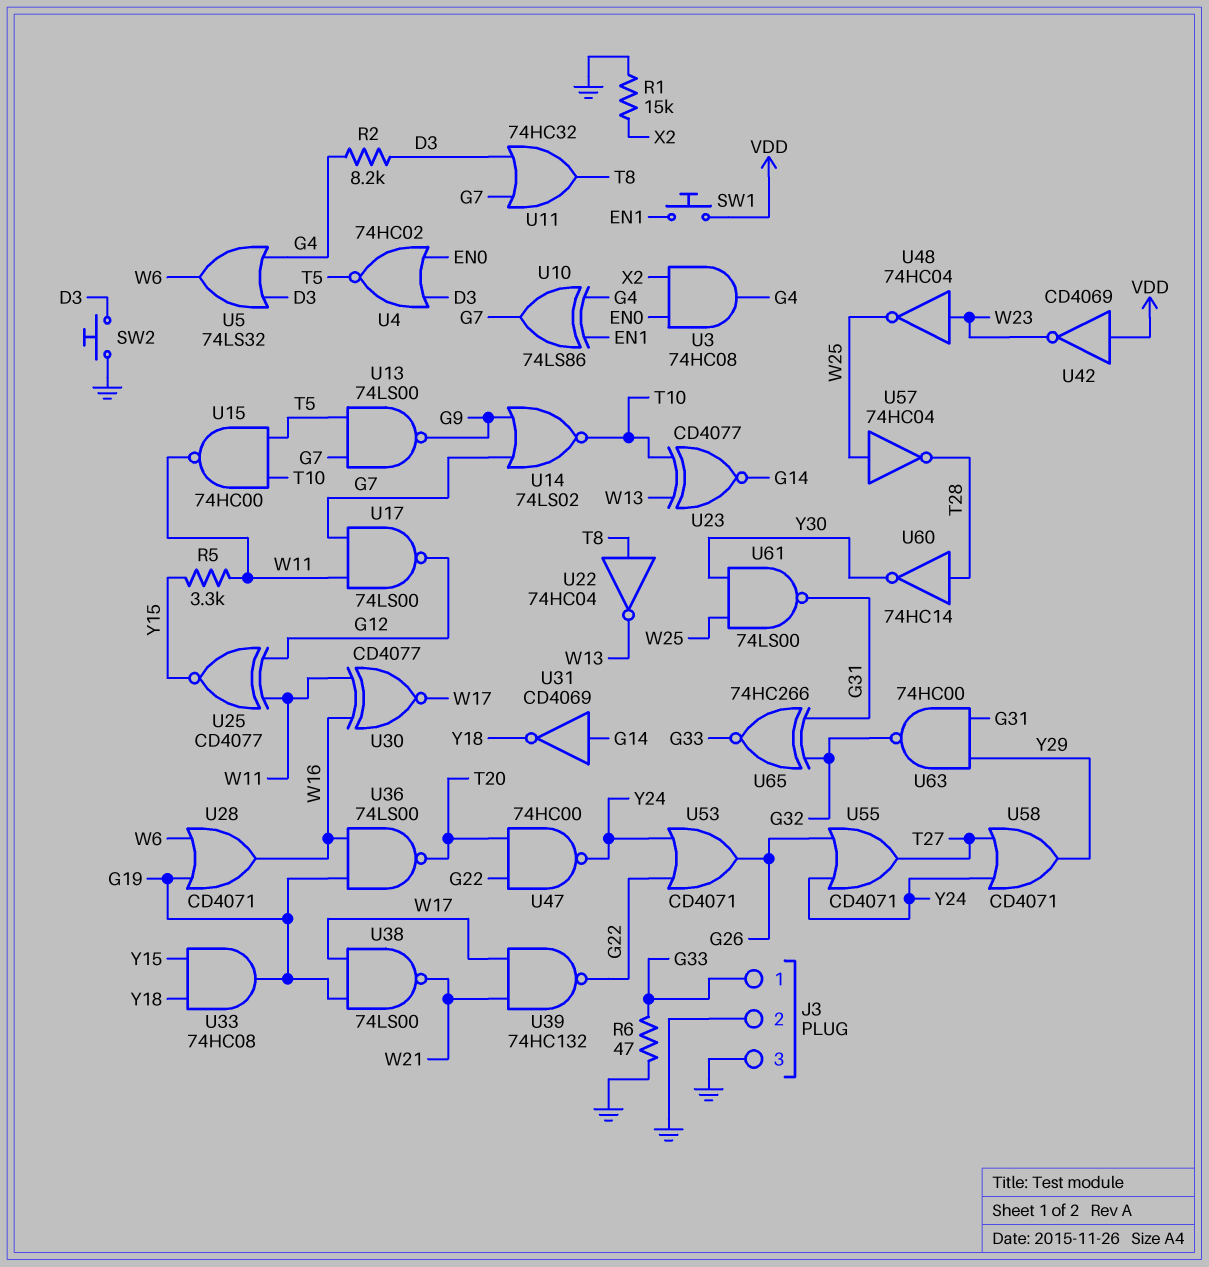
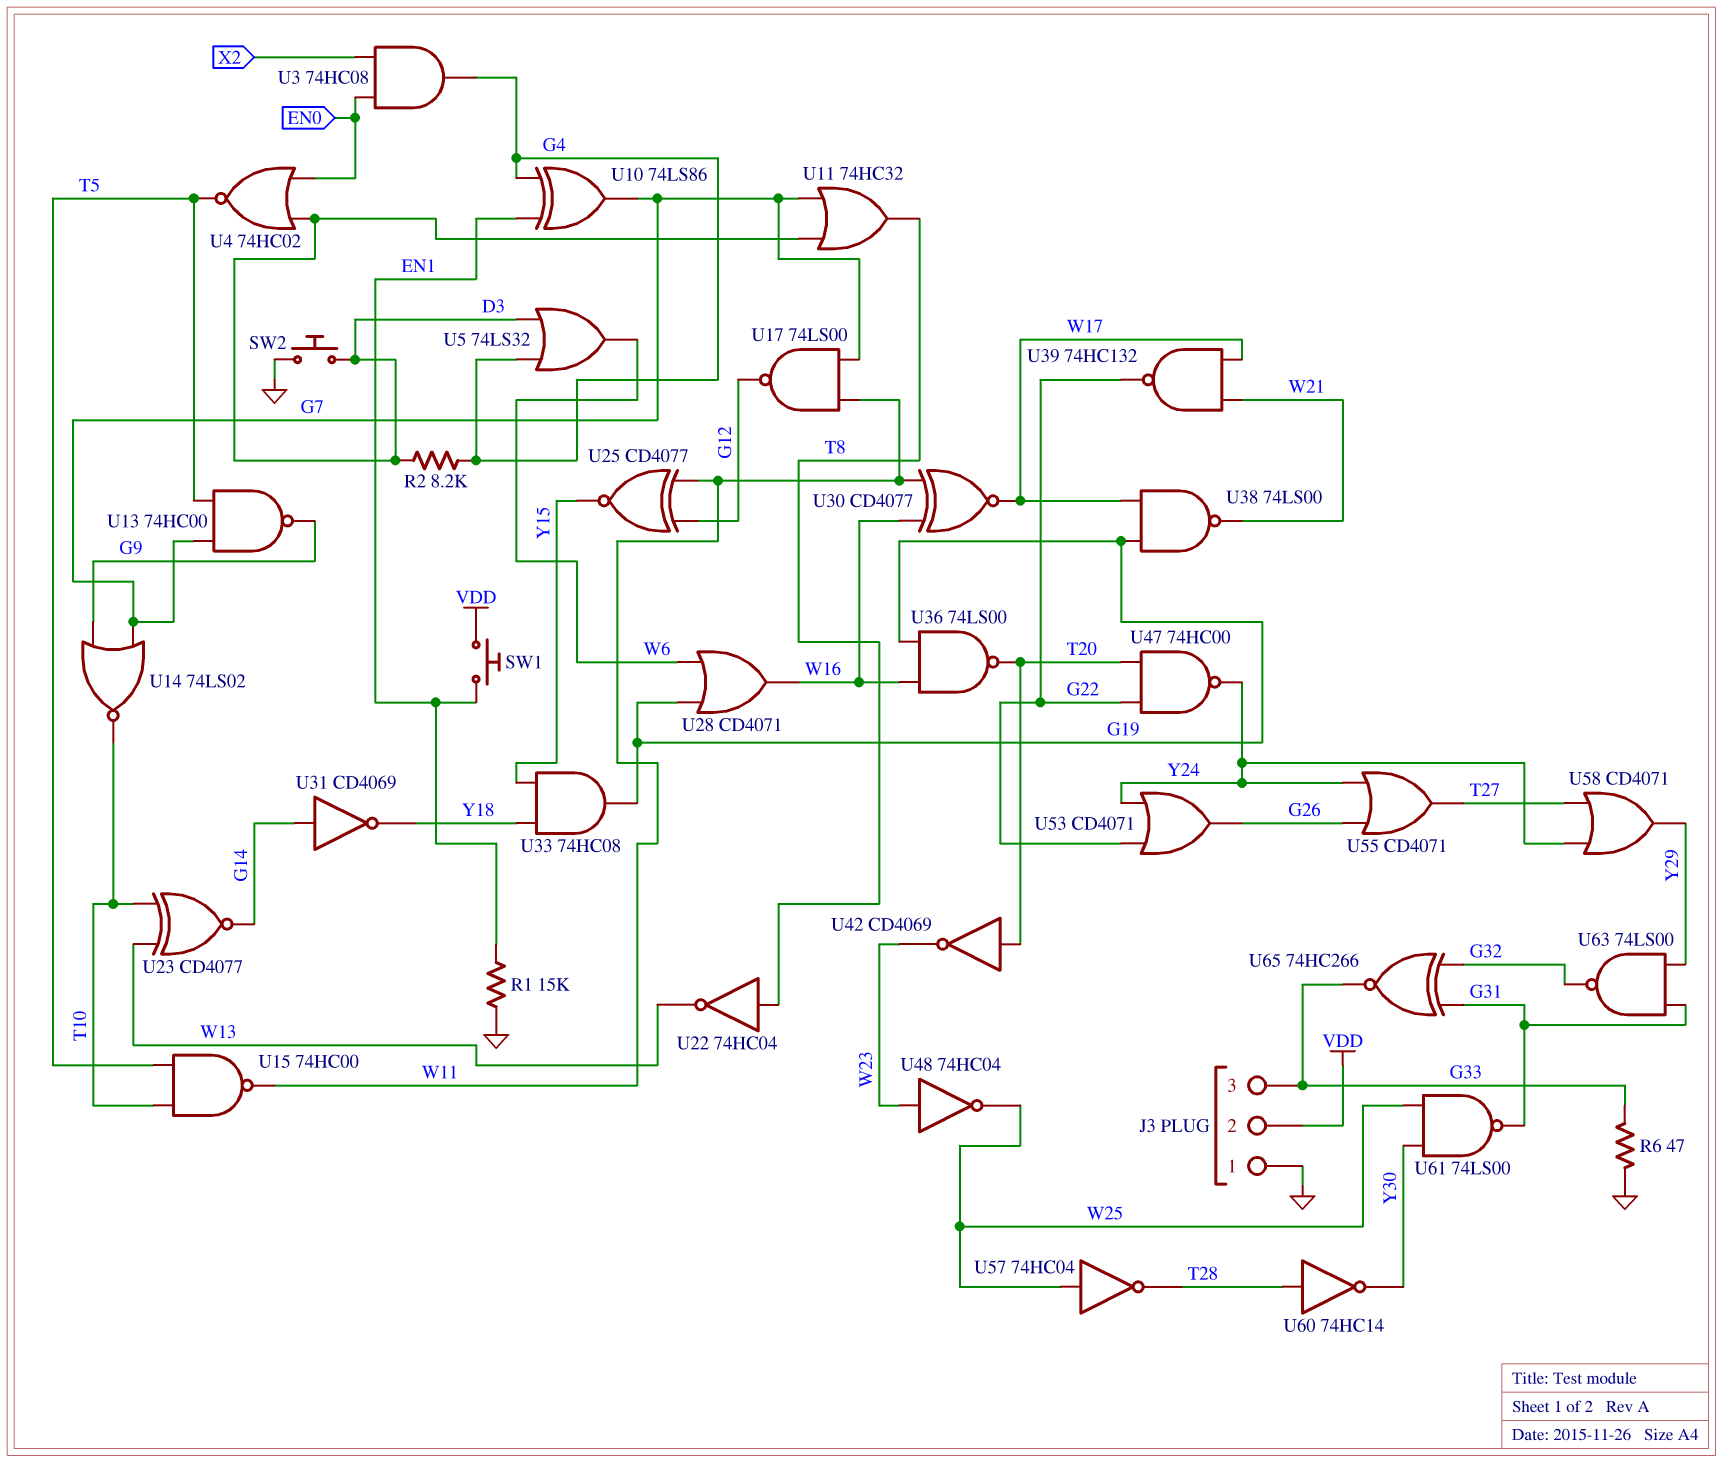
J3 pin 1: G33 -> GND
J3 pin 2: GND -> VDD
J3 pin 3: GND -> G33
R1: 15k (GND, X2) -> 15k (EN1, GND)
R5: 3.3k (W11, Y15) -> none
U13: NAND 74LS00 (in G7, in T5, out G9) -> NAND 74HC00 (in G7, in T5, out G9)
U42: NOT CD4069 (in VDD, out W23) -> NOT CD4069 (in T20, out W23)
U63: NAND 74HC00 (in G31, in Y29, out G32) -> NAND 74LS00 (in G31, in Y29, out G32)

